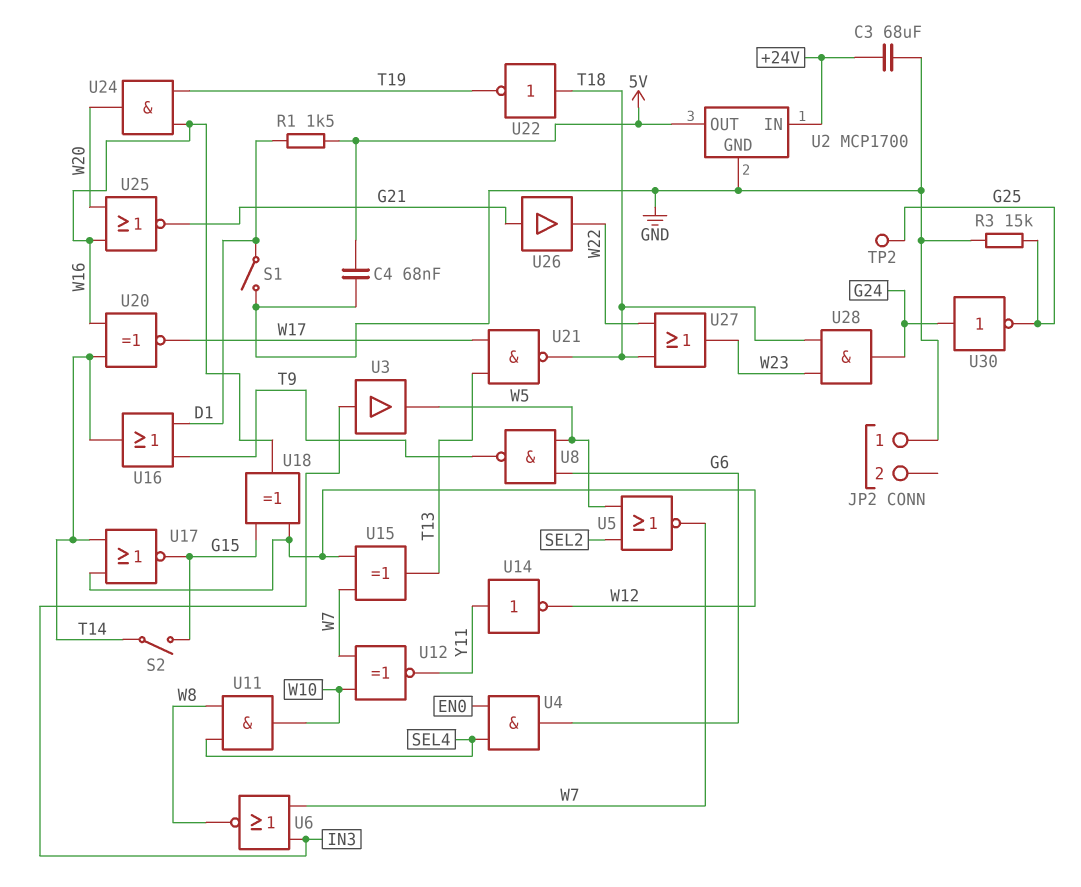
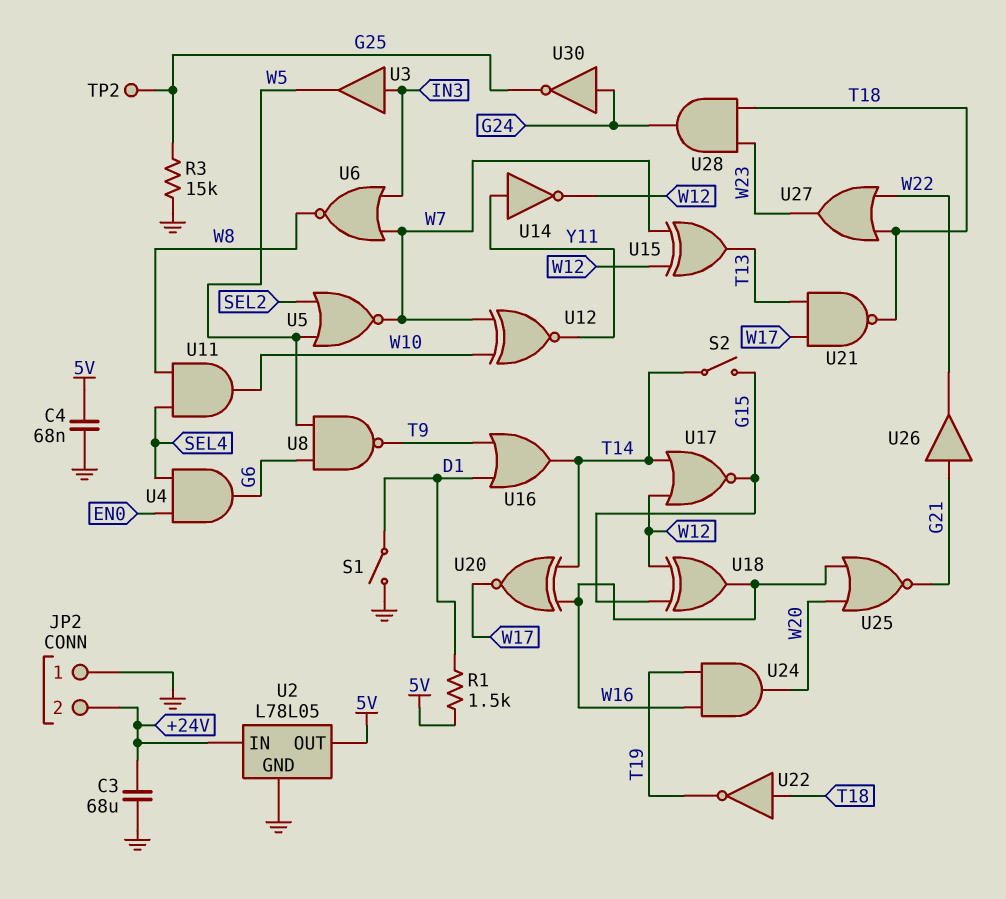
JP2 pin 2: none -> +24V
U2: MCP1700 -> L78L05

